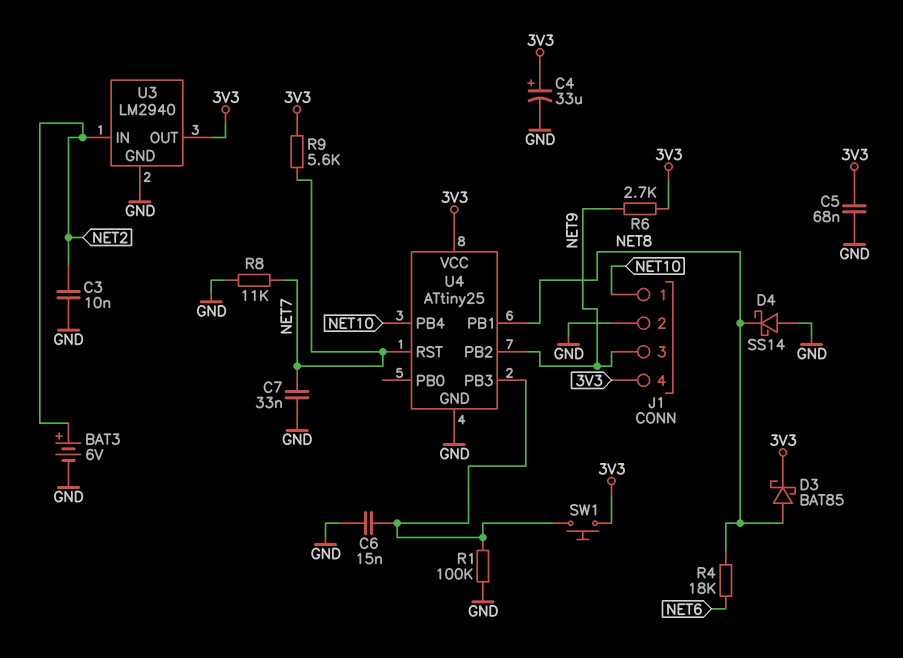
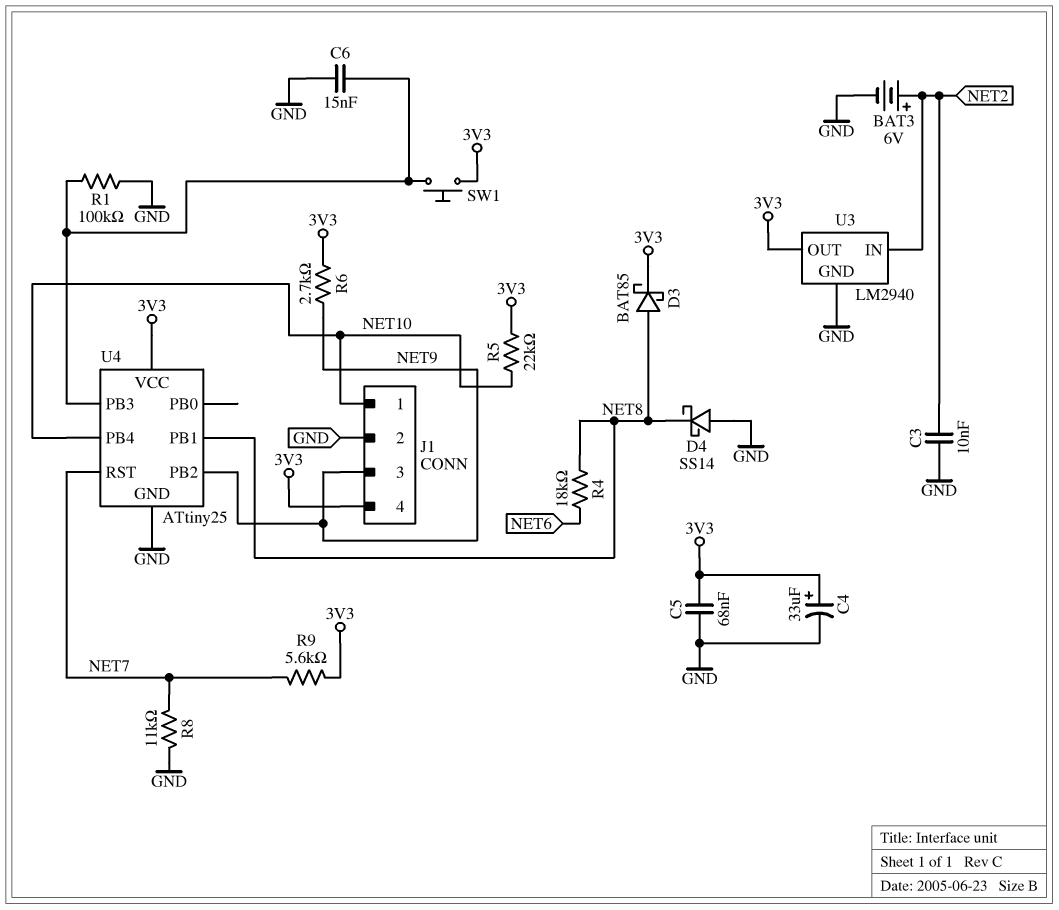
C7: 33nF (GND, NET7) -> none
R5: none -> 22k (3V3, NET10)

